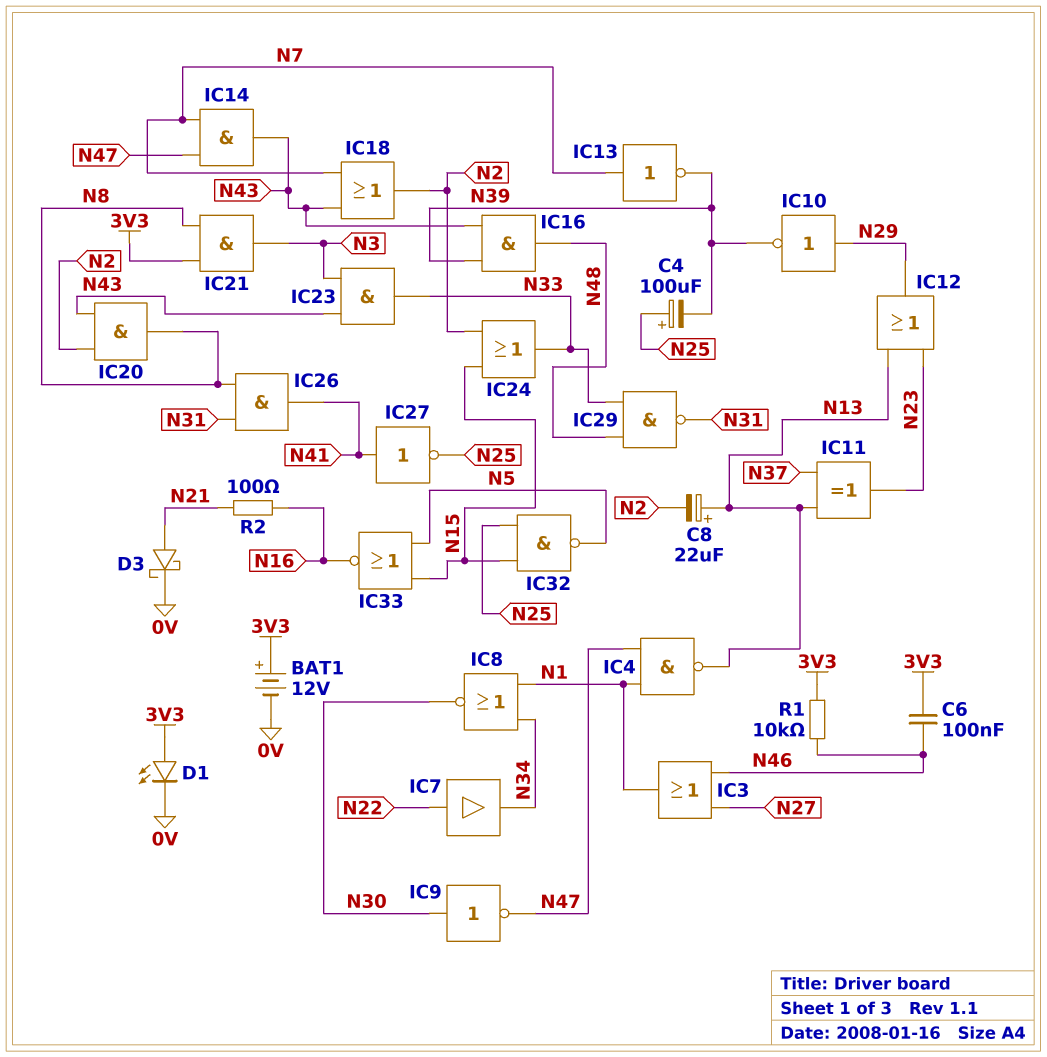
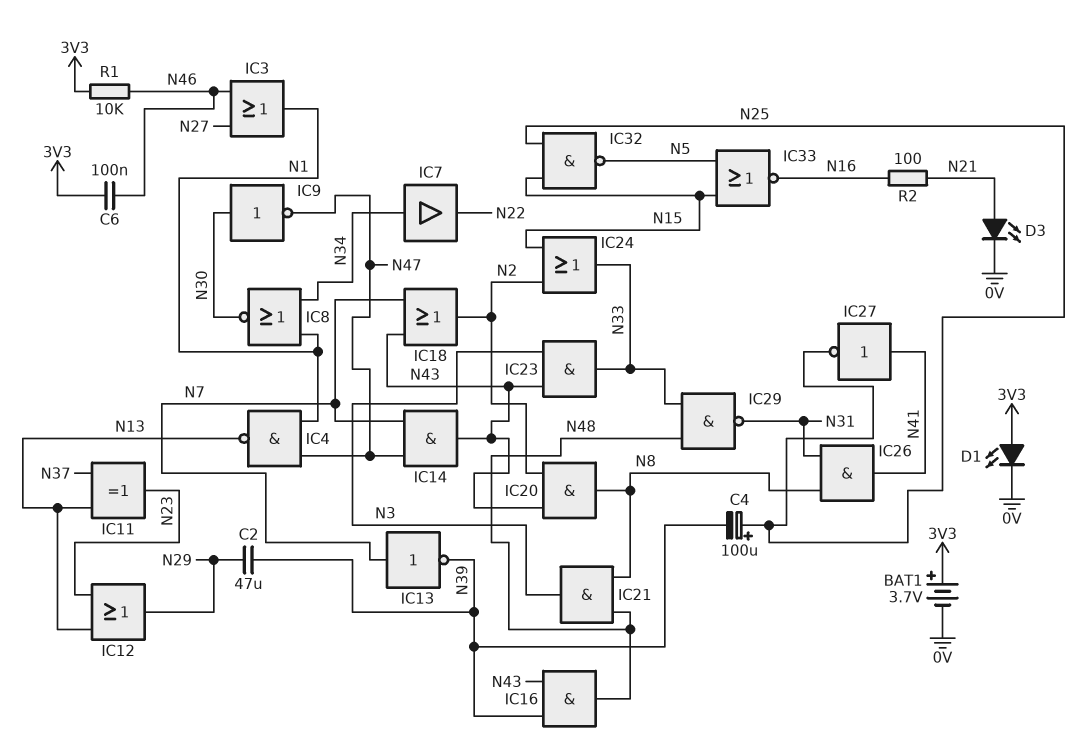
BAT1: 12V (plus 3V3, minus 0V) -> 3.7V (plus 3V3, minus 0V)
C2: none -> 47uF (N29, N39)
C8: 22uF (plus N13, minus N2) -> none
D3: schottky (A N21, K 0V) -> LED (A N21, K 0V)
IC7: buffer (in N22, out N34) -> buffer (in N34, out N22)
IC10: NOT (in N29, out N39) -> none
IC21: AND (in 3V3, in N8, out N3) -> AND (in N8, in N48, out N3)

